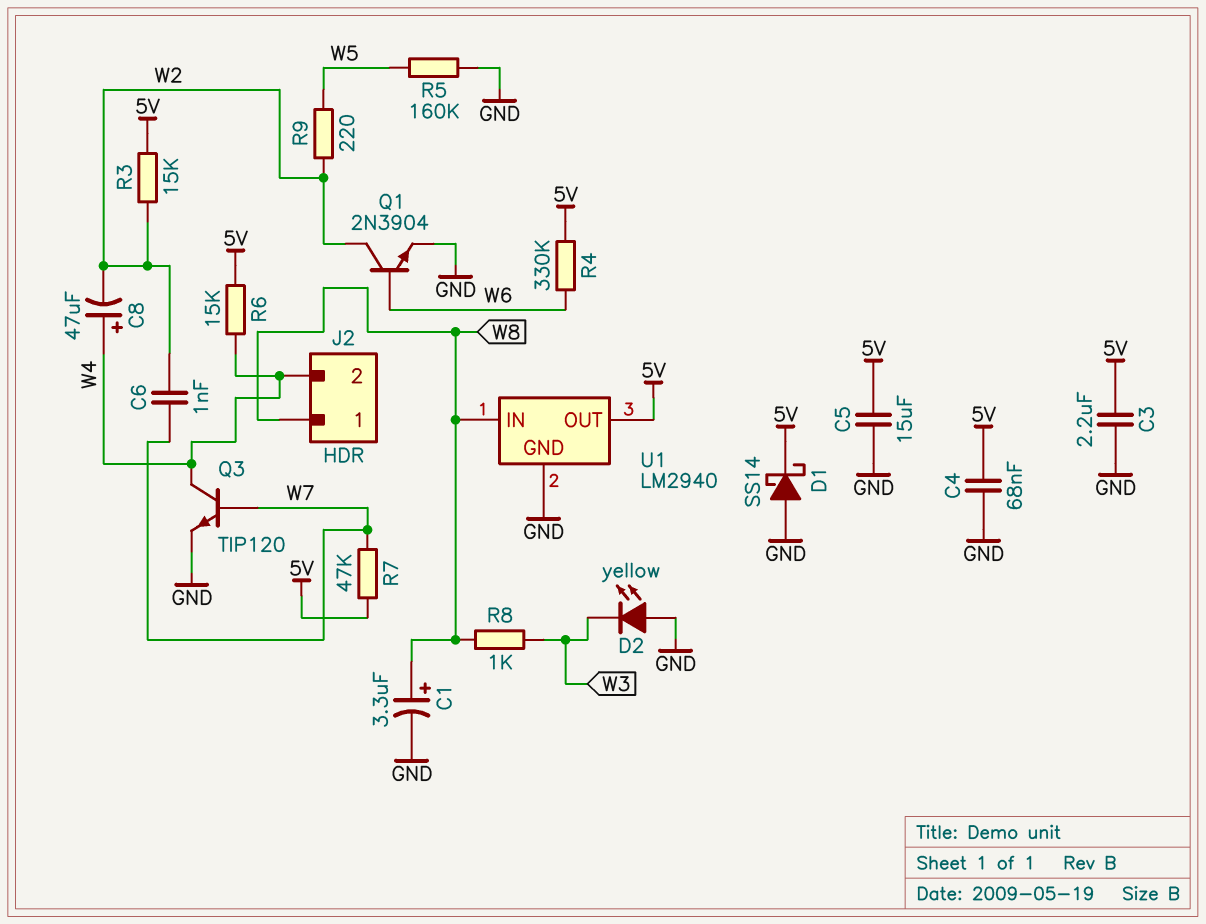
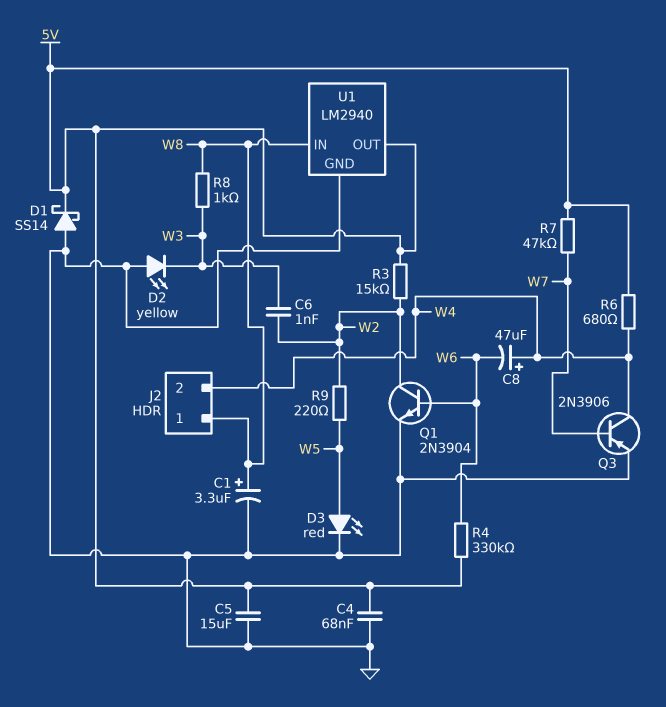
C3: 2.2uF (5V, GND) -> none
C6: 1nF (W2, W7) -> 1nF (W2, W3)
C8: 47uF (plus W4, minus W2) -> 47uF (plus W4, minus W6)
D3: none -> LED red (A W5, K GND)
Q3: NPN TIP120 (B W7, C W4, E GND) -> PNP 2N3906 (B W7, C W4, E GND)
R5: 160k (GND, W5) -> none
R6: 15k (5V, W4) -> 680 (5V, W4)

